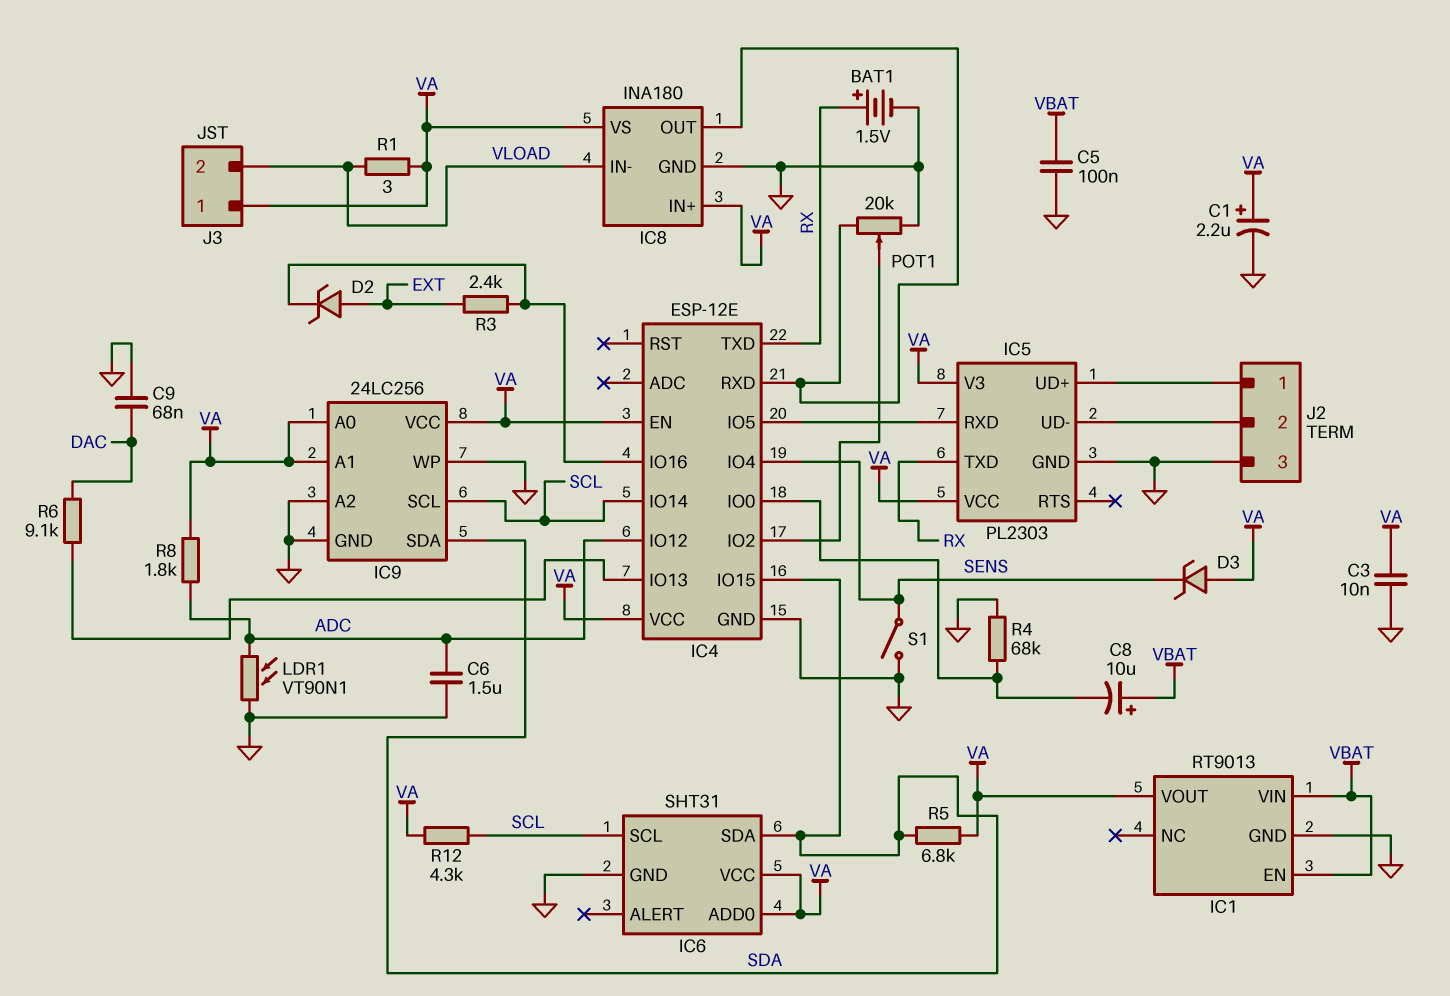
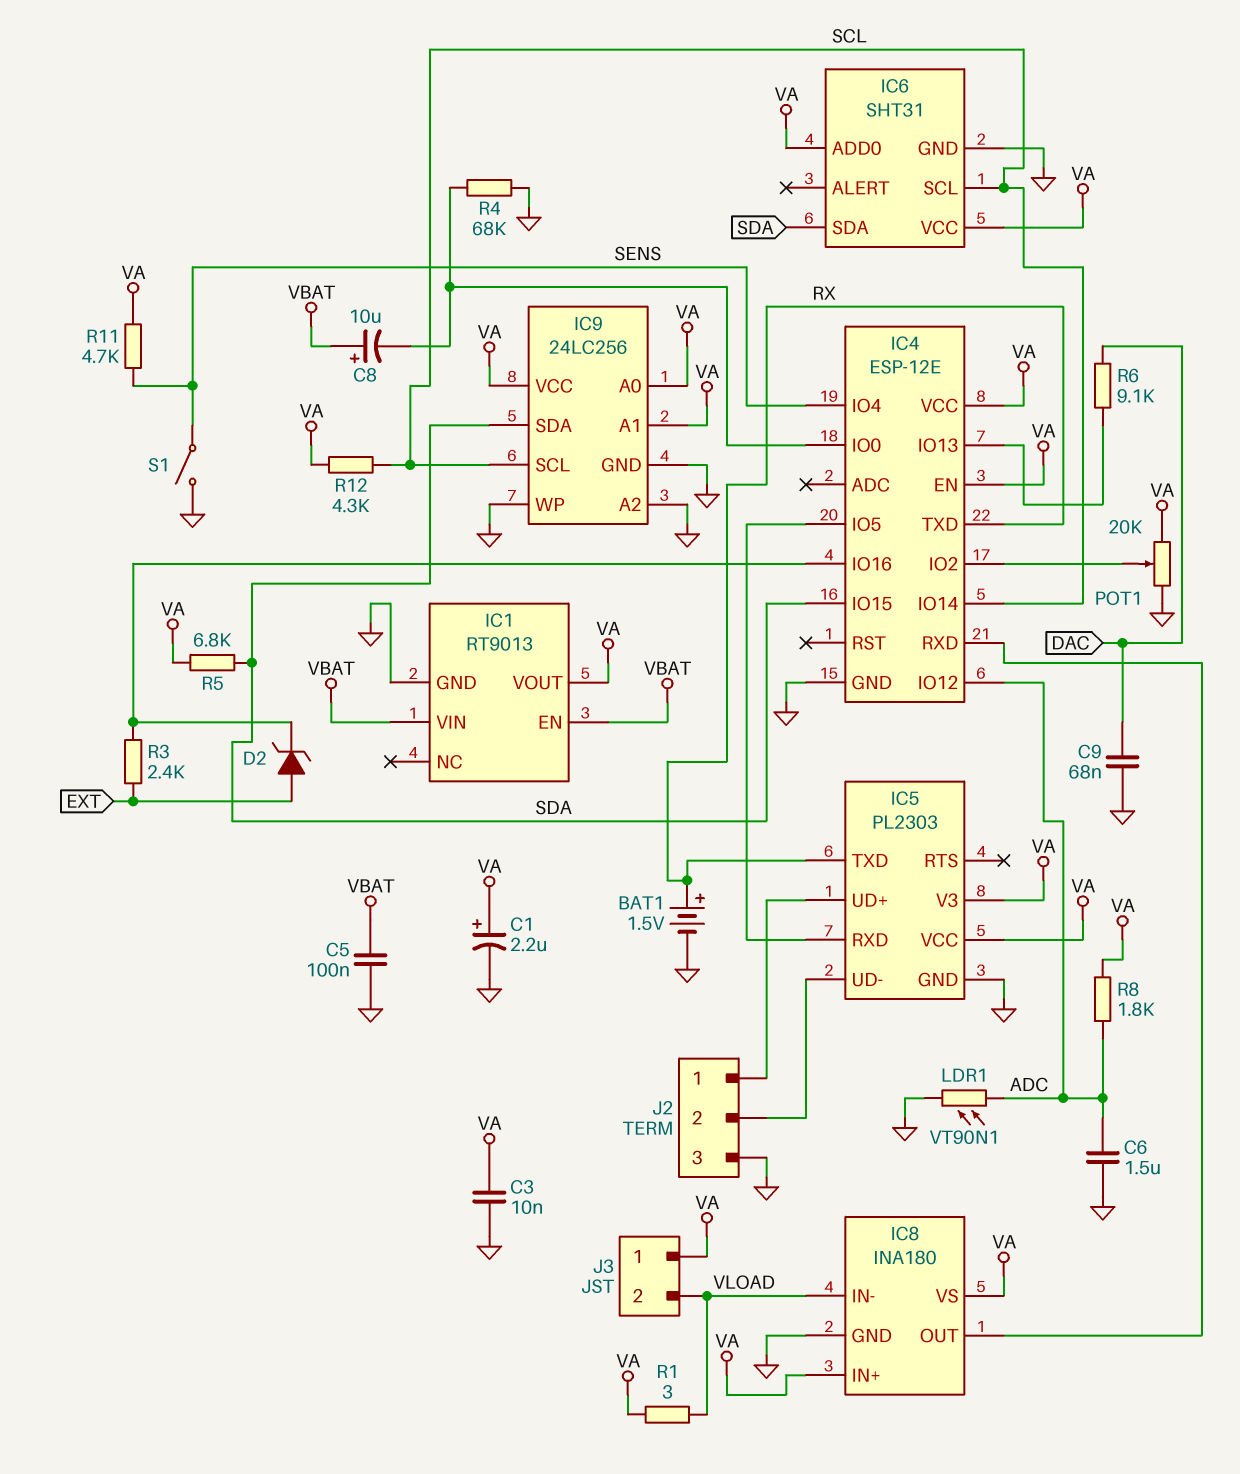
D3: zener (A VA, K SENS) -> none
POT1: 20k (GND, IC4/RXD, wiper IC4/IO2) -> 20k (GND, VA, wiper IC4/IO2)
R11: none -> 4.7k (SENS, VA)

